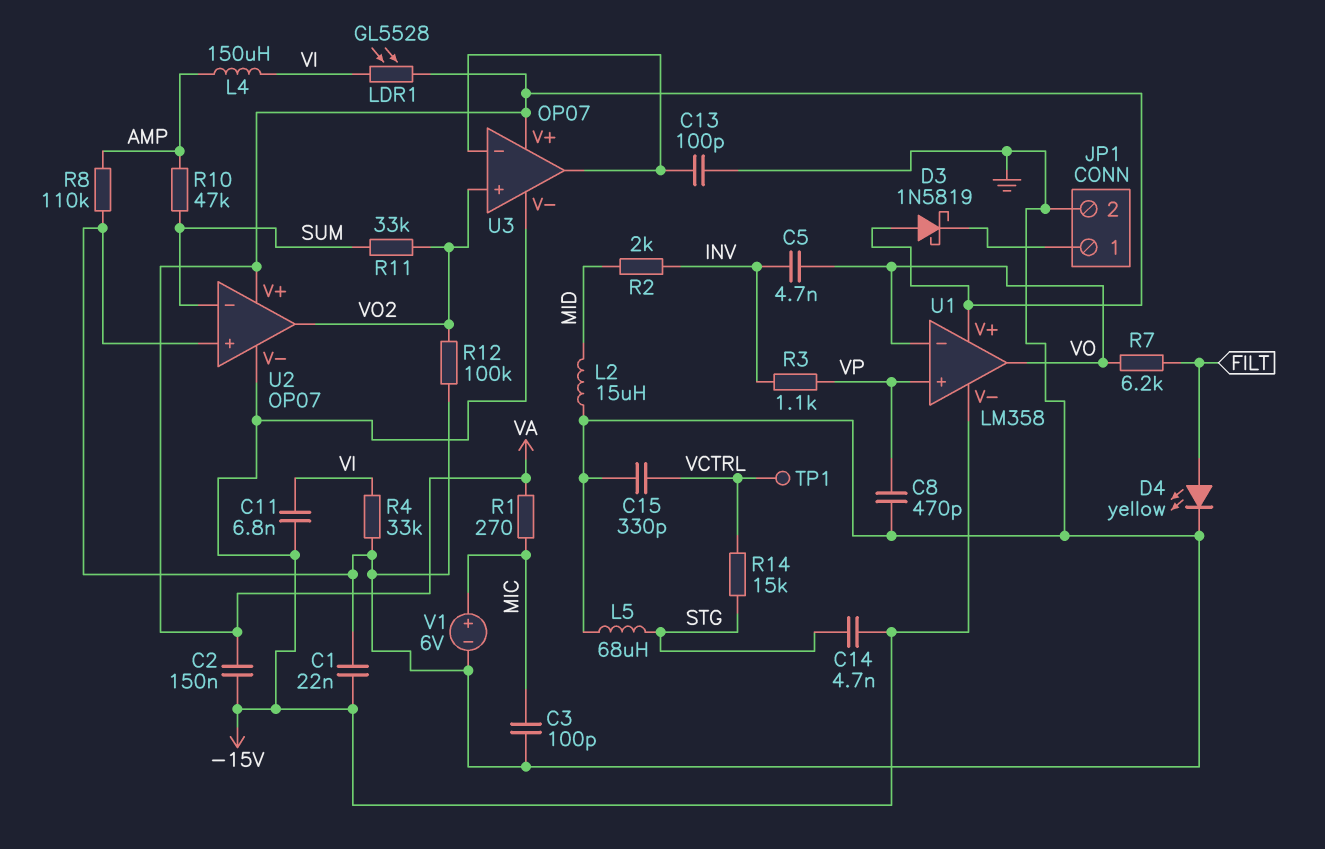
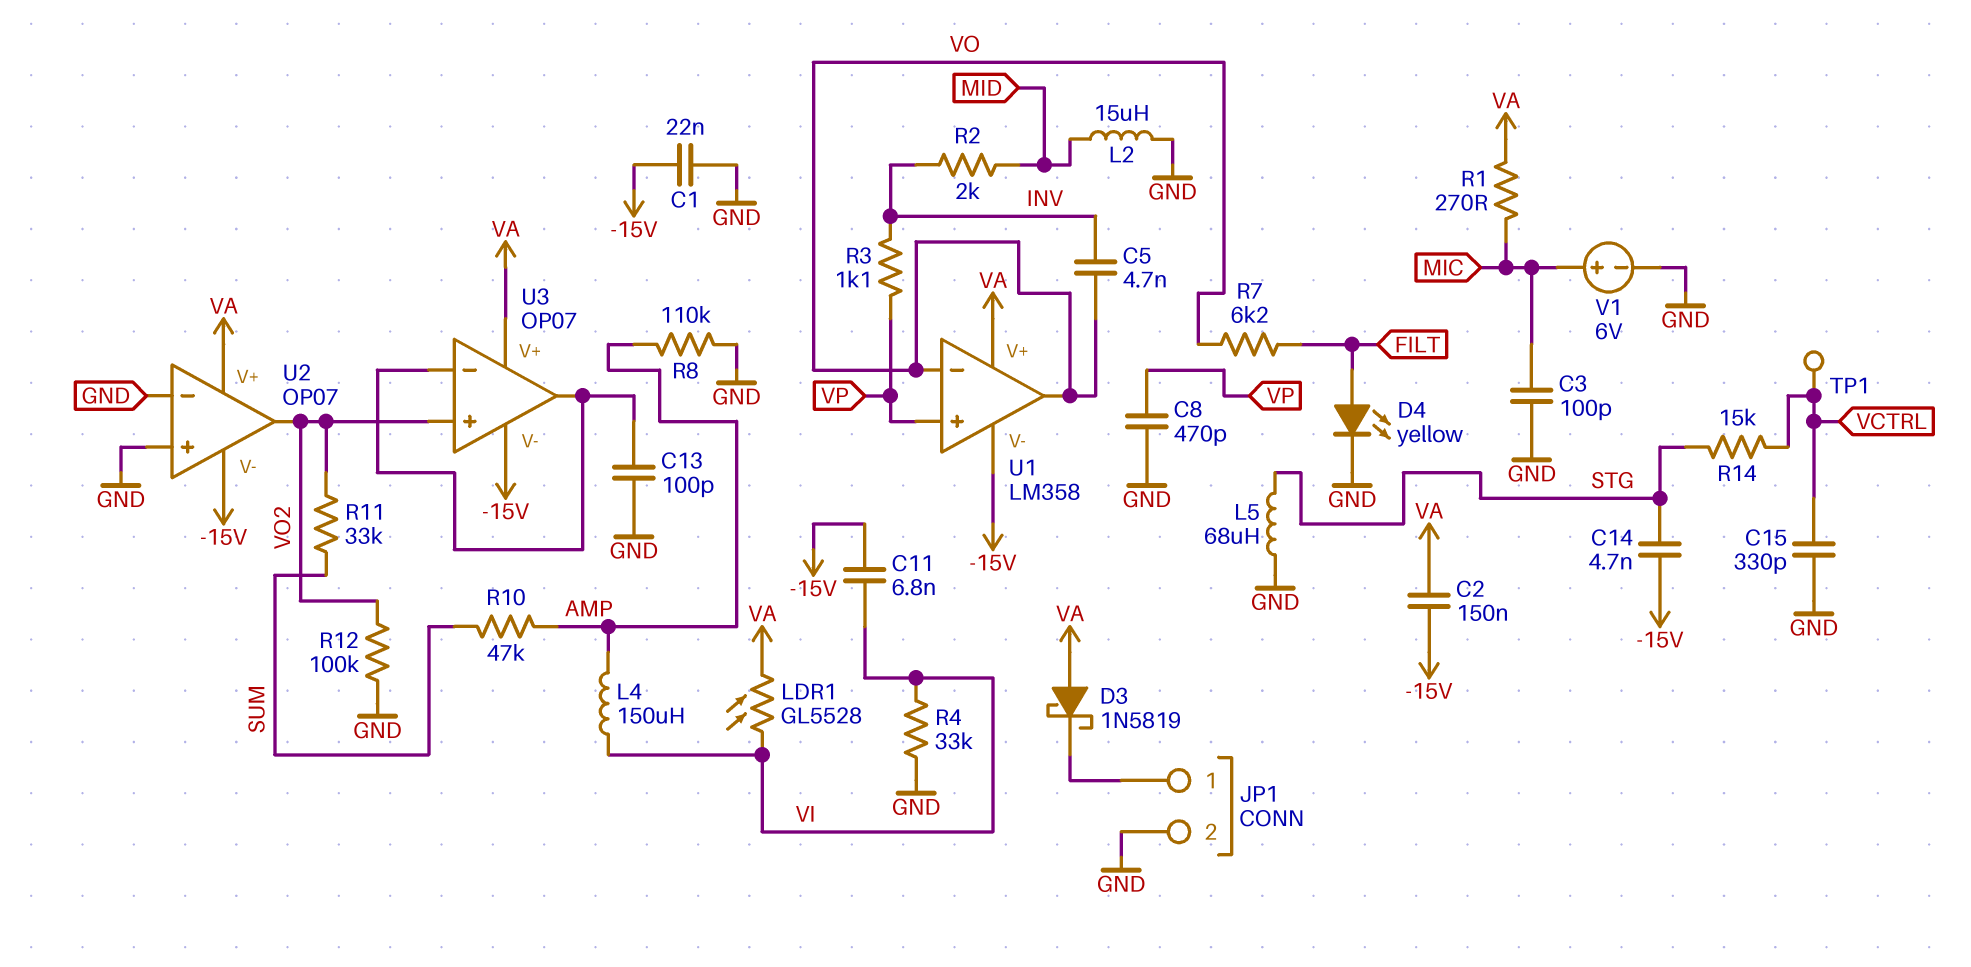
U2 pin in-: SUM -> GND

